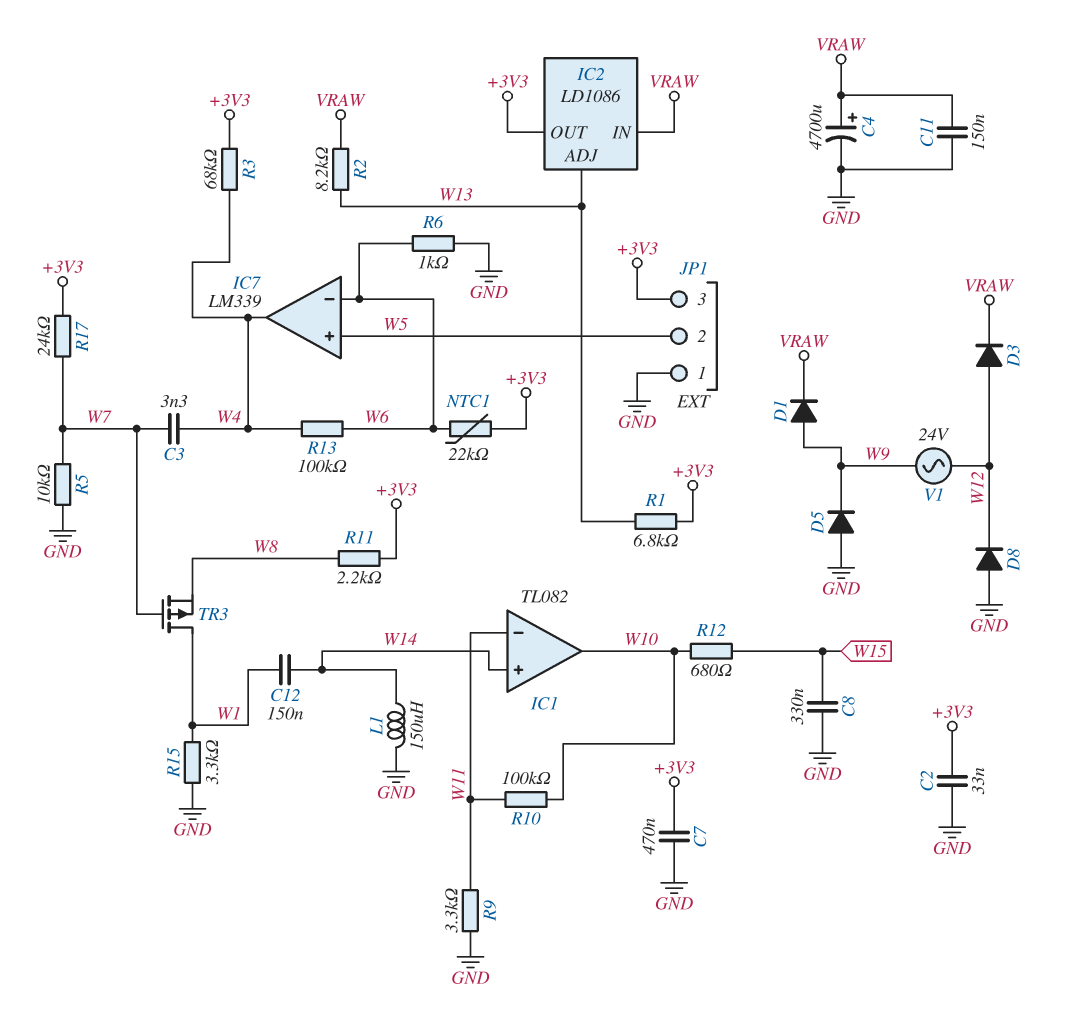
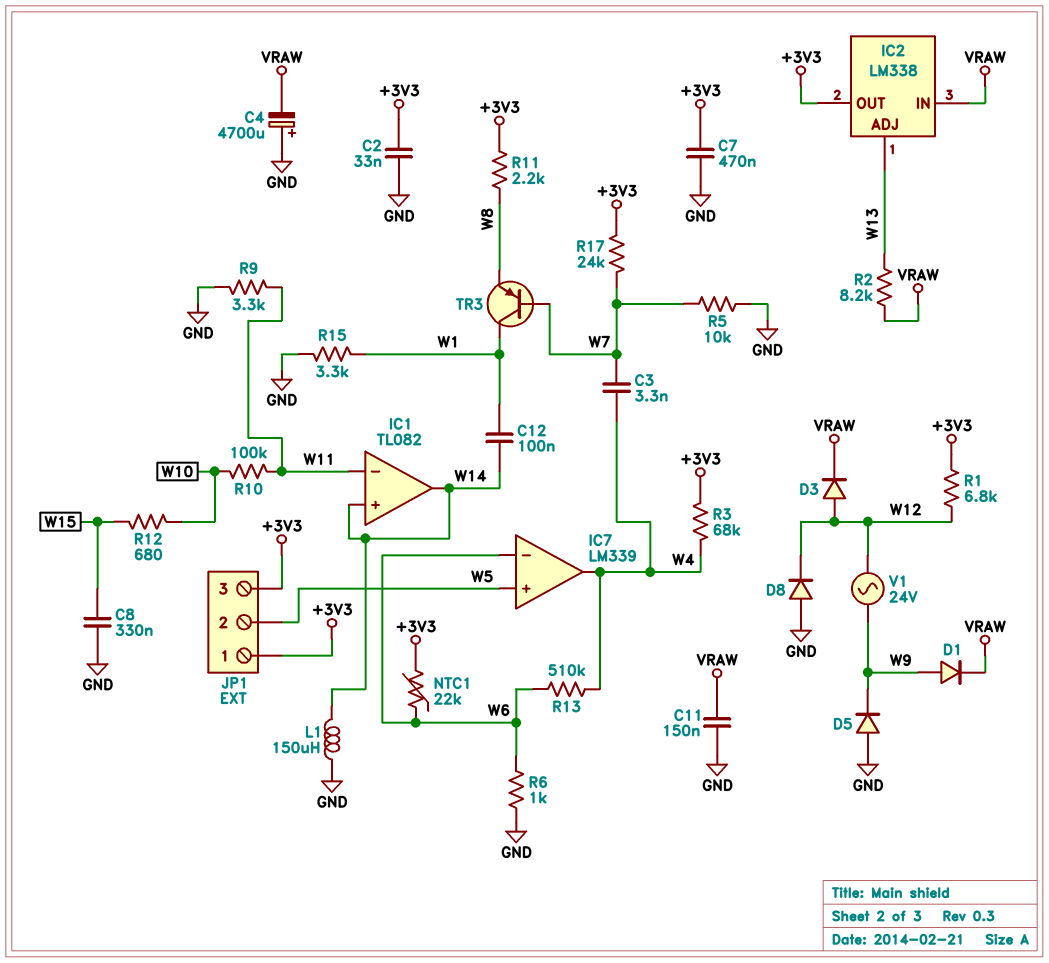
C4: 4700uF (plus VRAW, minus GND) -> 4700uF (plus GND, minus VRAW)
C12: 150nF (W1, W14) -> 100nF (W1, W14)
IC1 pin out: W10 -> W14
IC2: LD1086 -> LM338
JP1 pin 1: GND -> +3V3
R1: 6.8k (+3V3, W13) -> 6.8k (+3V3, W12)
R13: 100k (W4, W6) -> 510k (W4, W6)
TR3: PMOS (G W7, D W1, S W8) -> PNP (B W7, C W1, E W8)

